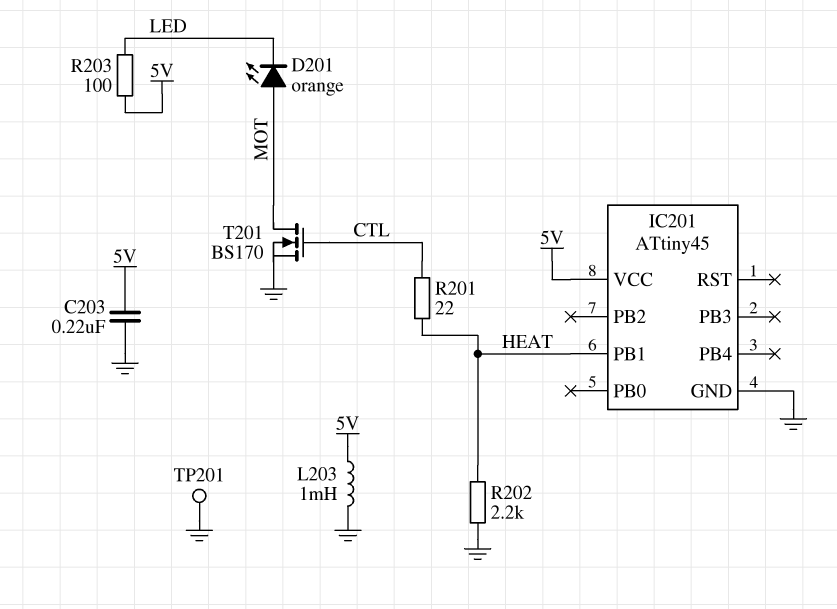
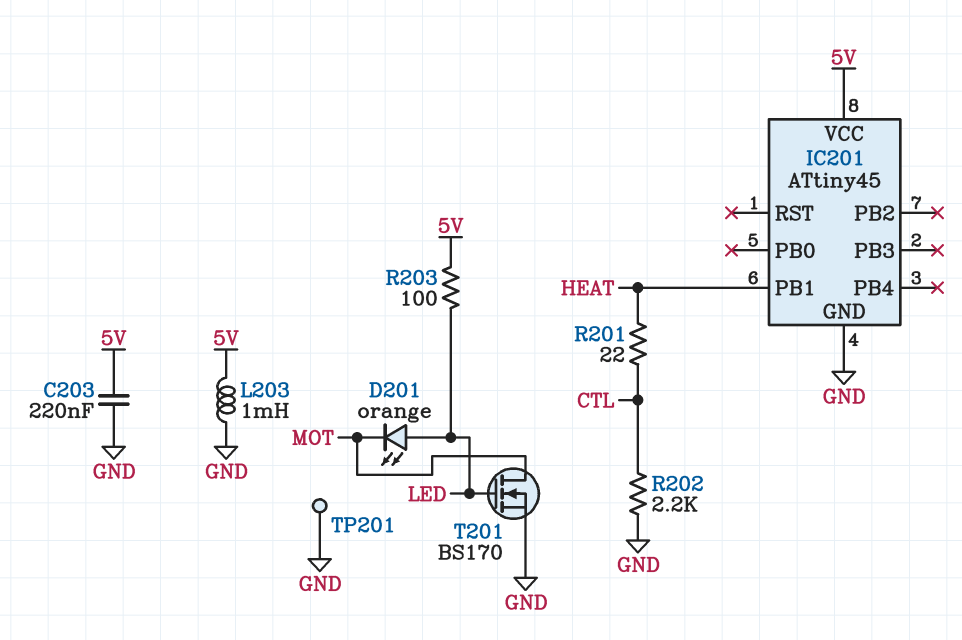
D201: LED orange (A MOT, K LED) -> LED orange (A LED, K MOT)
R202: 2.2k (GND, HEAT) -> 2.2k (CTL, GND)
T201: NMOS BS170 (G CTL, D MOT, S GND) -> NMOS BS170 (G LED, D MOT, S GND)

